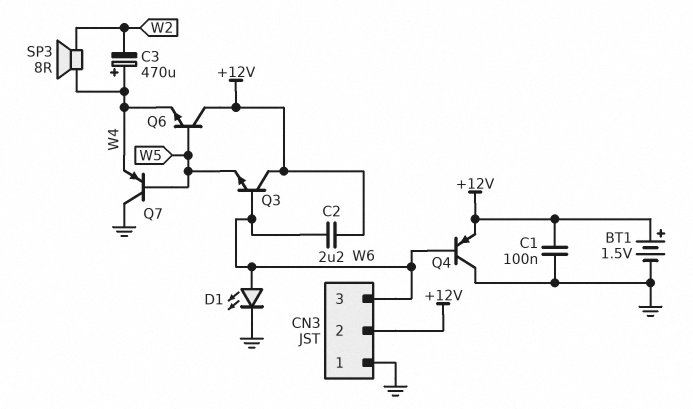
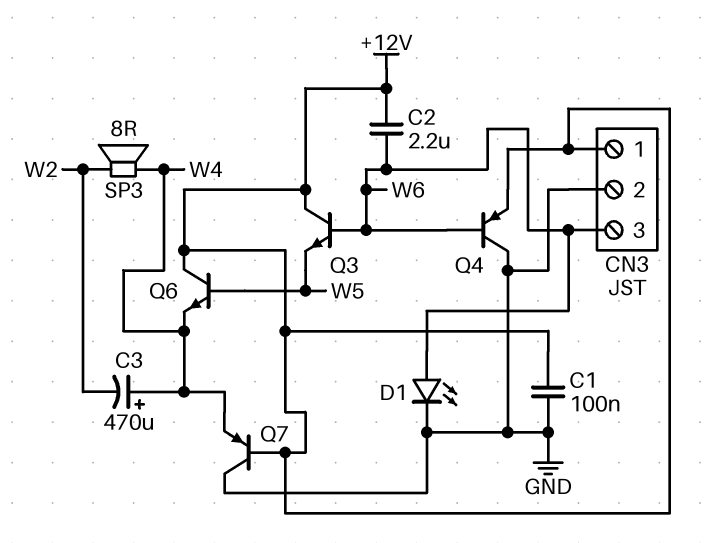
BT1: 1.5V (plus +12V, minus GND) -> none
CN3 pin 1: GND -> +12V
CN3 pin 2: +12V -> GND
Q7: PNP (B W5, C GND, E W4) -> PNP (B +12V, C GND, E W4)

